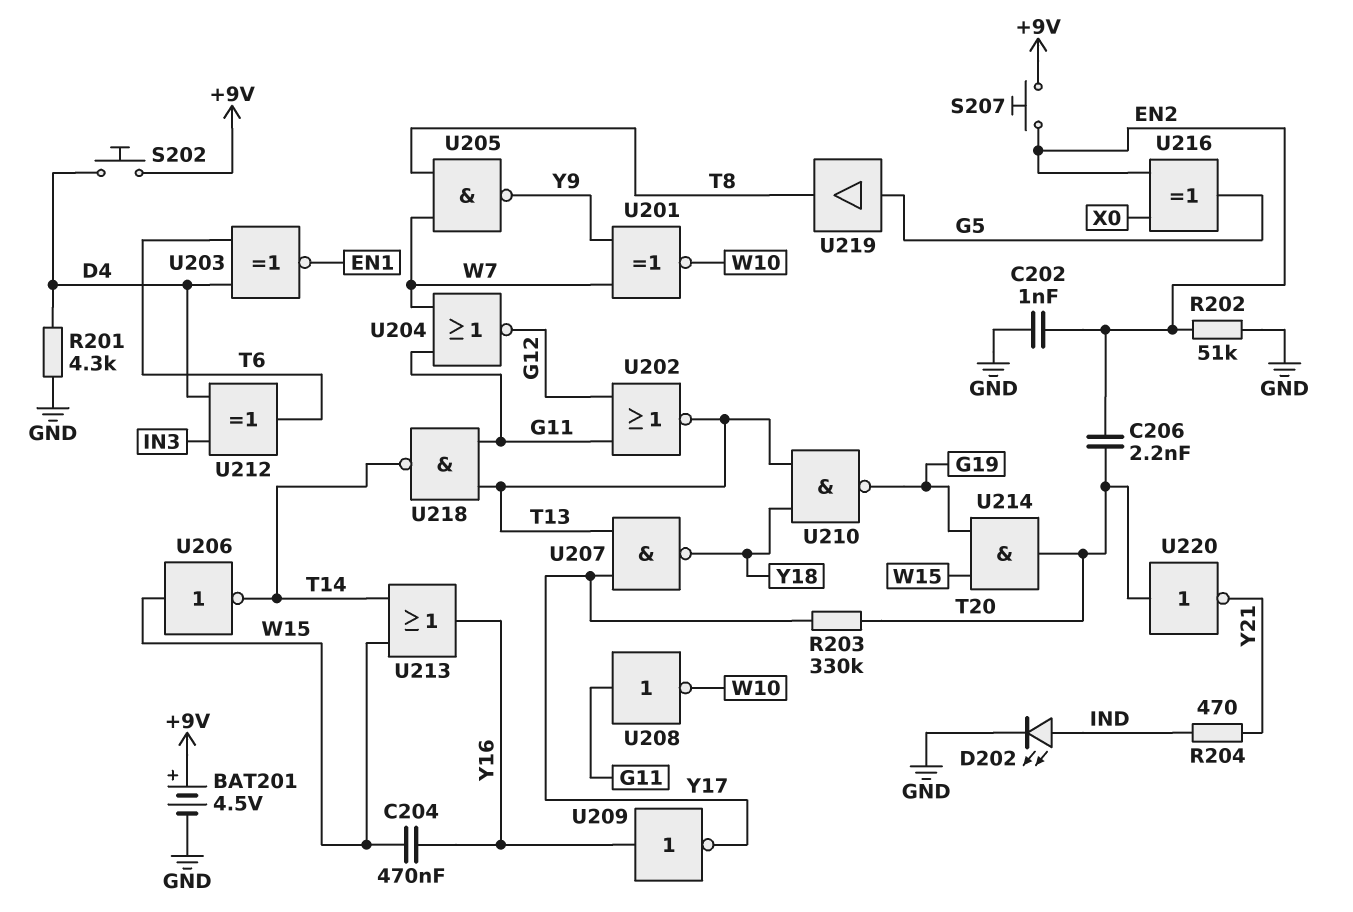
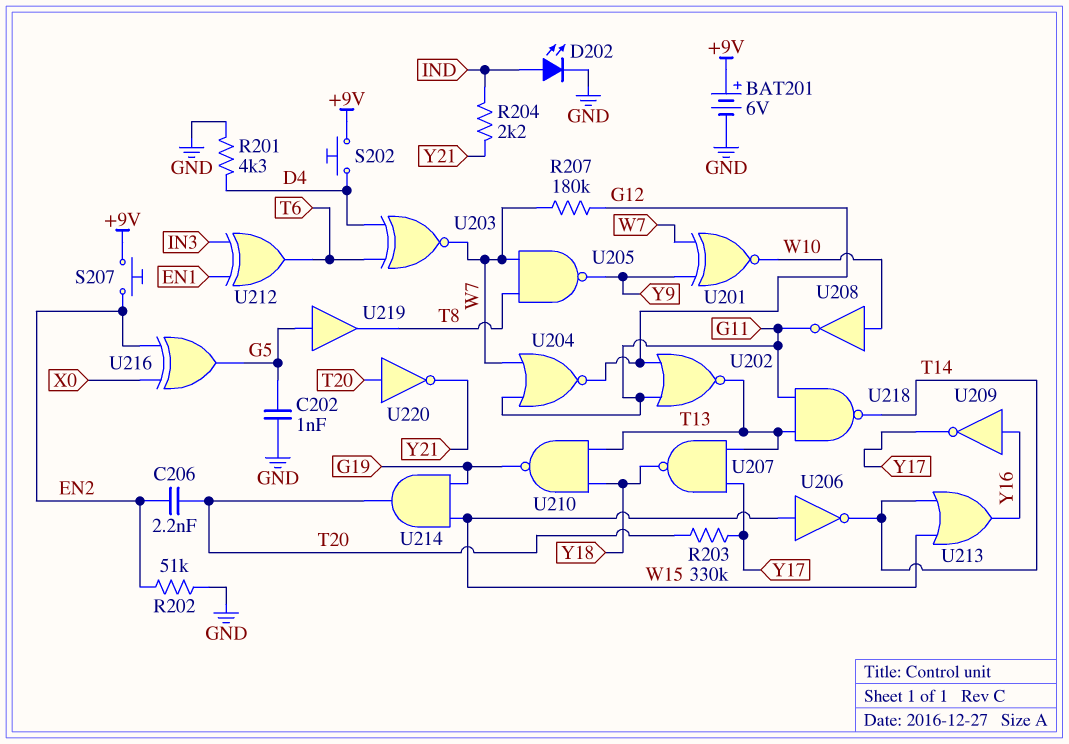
BAT201: 4.5V (plus +9V, minus GND) -> 6V (plus +9V, minus GND)
C202: 1nF (EN2, GND) -> 1nF (G5, GND)
C204: 470nF (W15, Y16) -> none
R204: 470 (IND, Y21) -> 2.2k (IND, Y21)
R207: none -> 180k (G12, W7)
U203: XNOR (in D4, in T6, out EN1) -> XNOR (in D4, in T6, out W7)
U208: NOT (in G11, out W10) -> NOT (in W10, out G11)
U212: XOR (in D4, in IN3, out T6) -> XOR (in EN1, in IN3, out T6)

